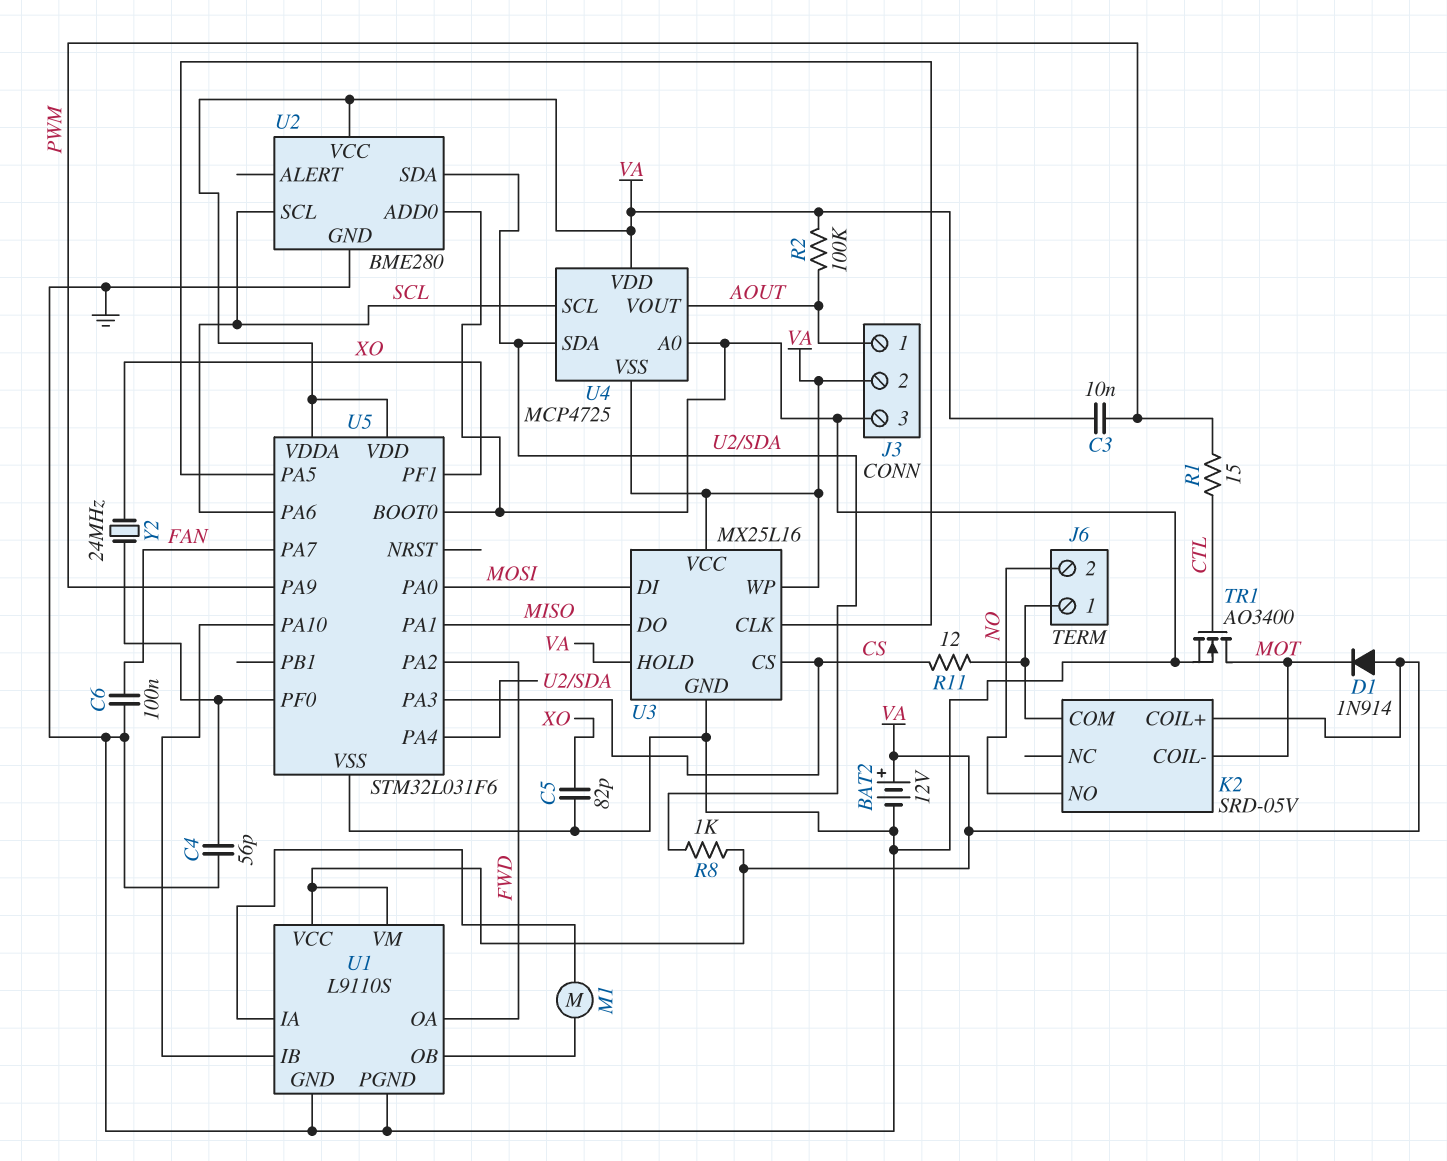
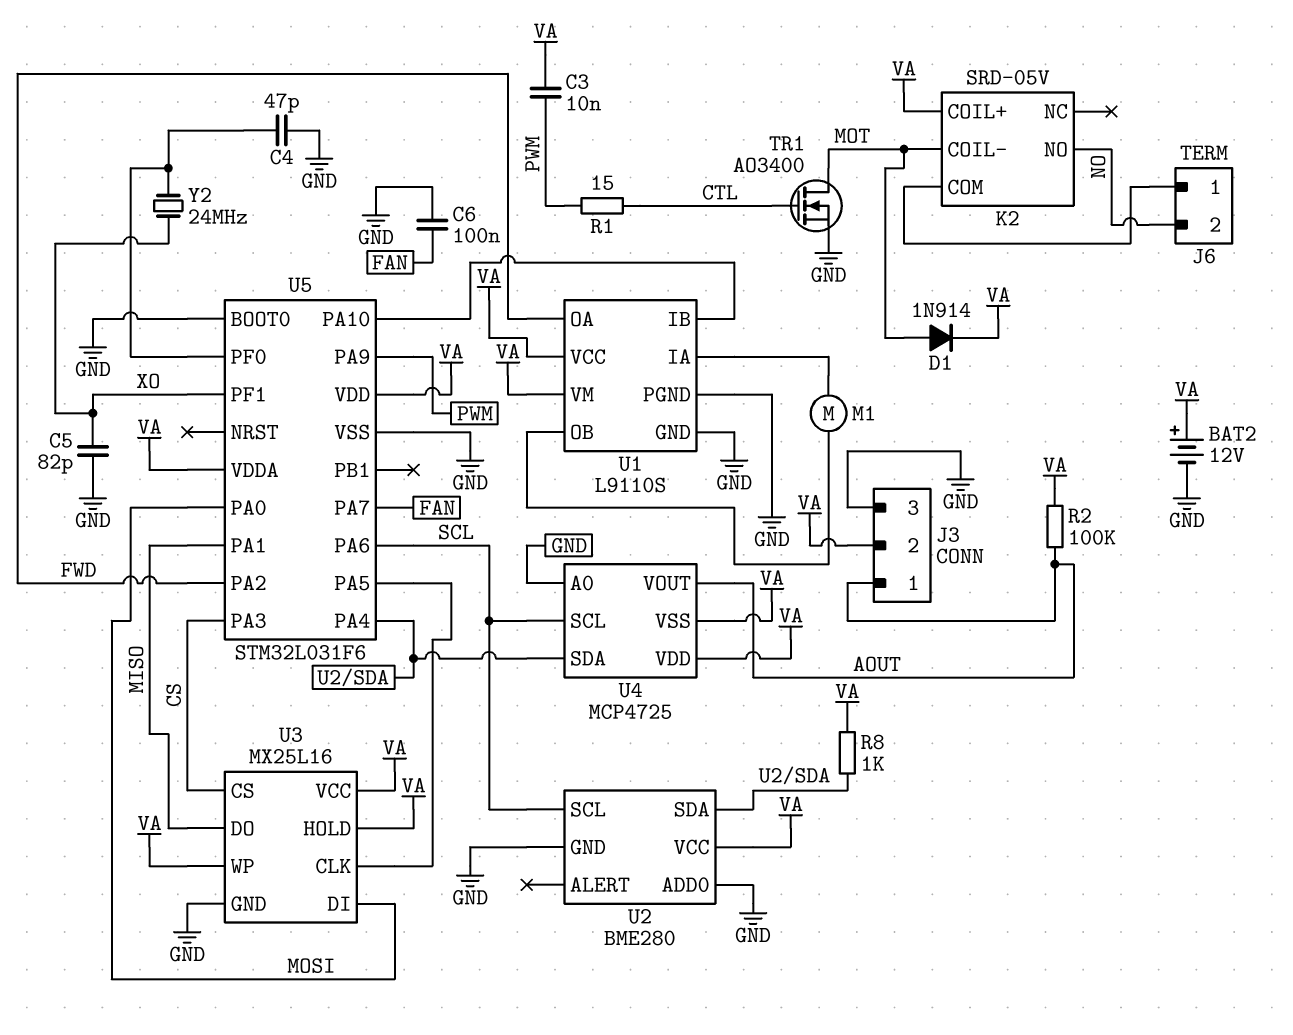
C4: 56pF (GND, U5/PF0) -> 47pF (GND, U5/PF0)
D1: diode 1N914 (A VA, K MOT) -> diode 1N914 (A MOT, K VA)
R11: 12 (CS, J6/1) -> none

